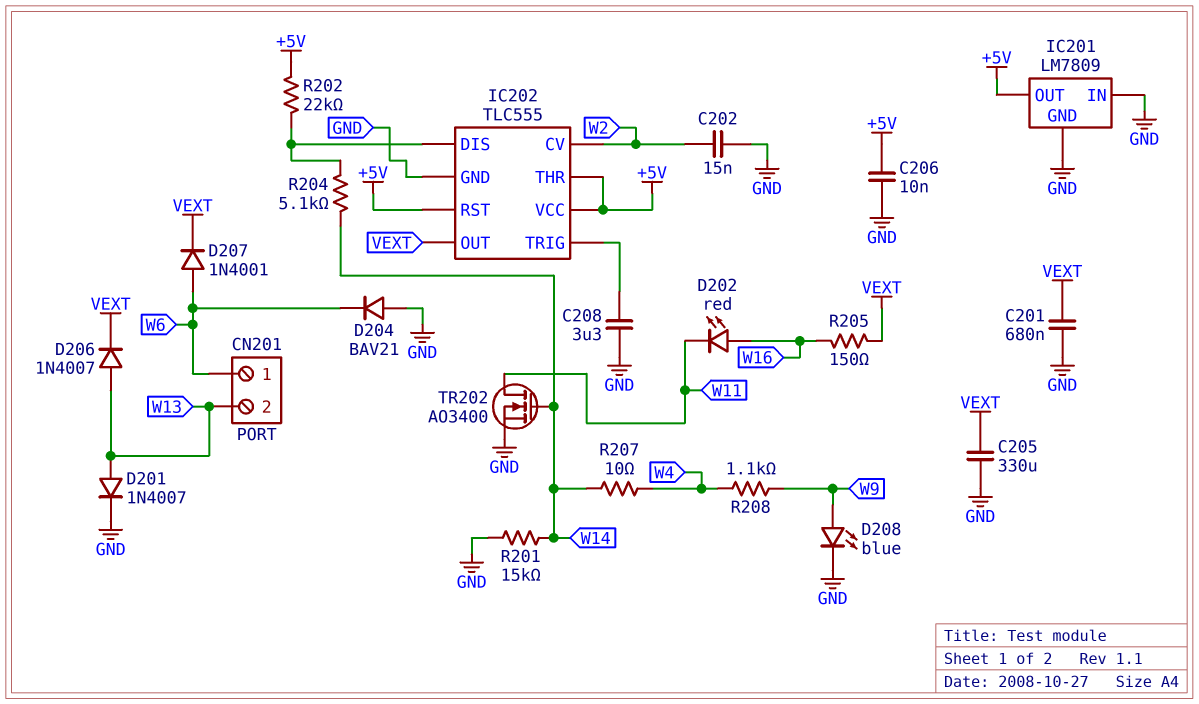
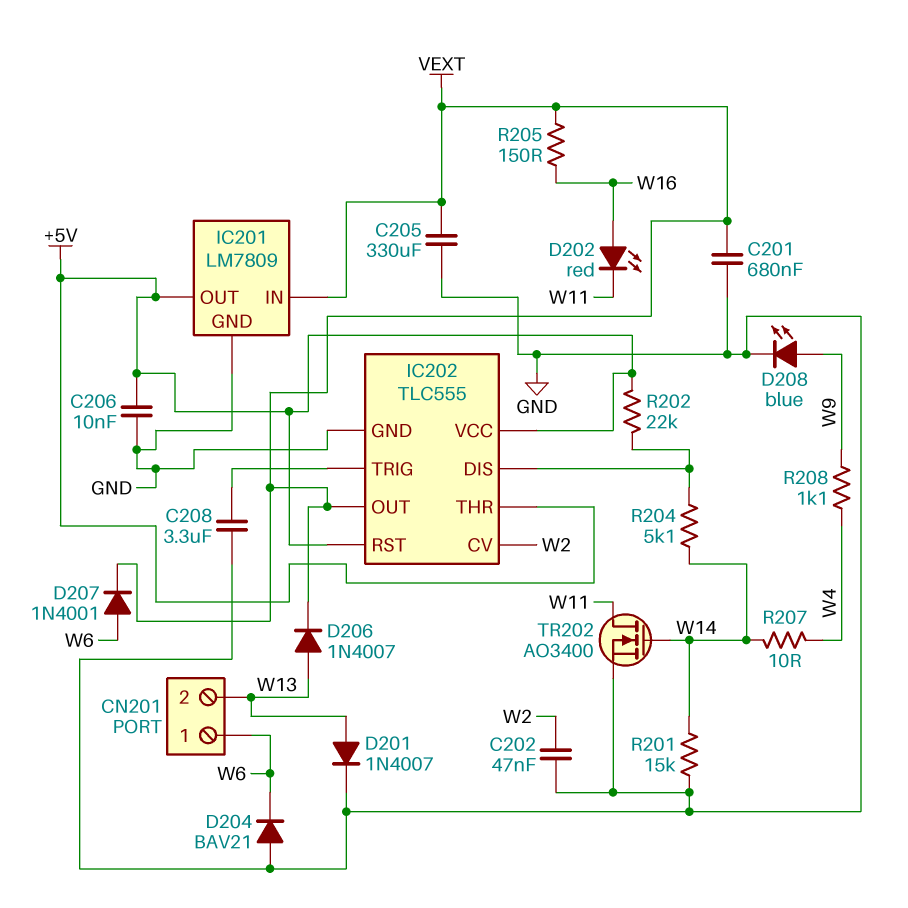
C202: 15nF (GND, W2) -> 47nF (GND, W2)
IC201 pin IN: GND -> VEXT

